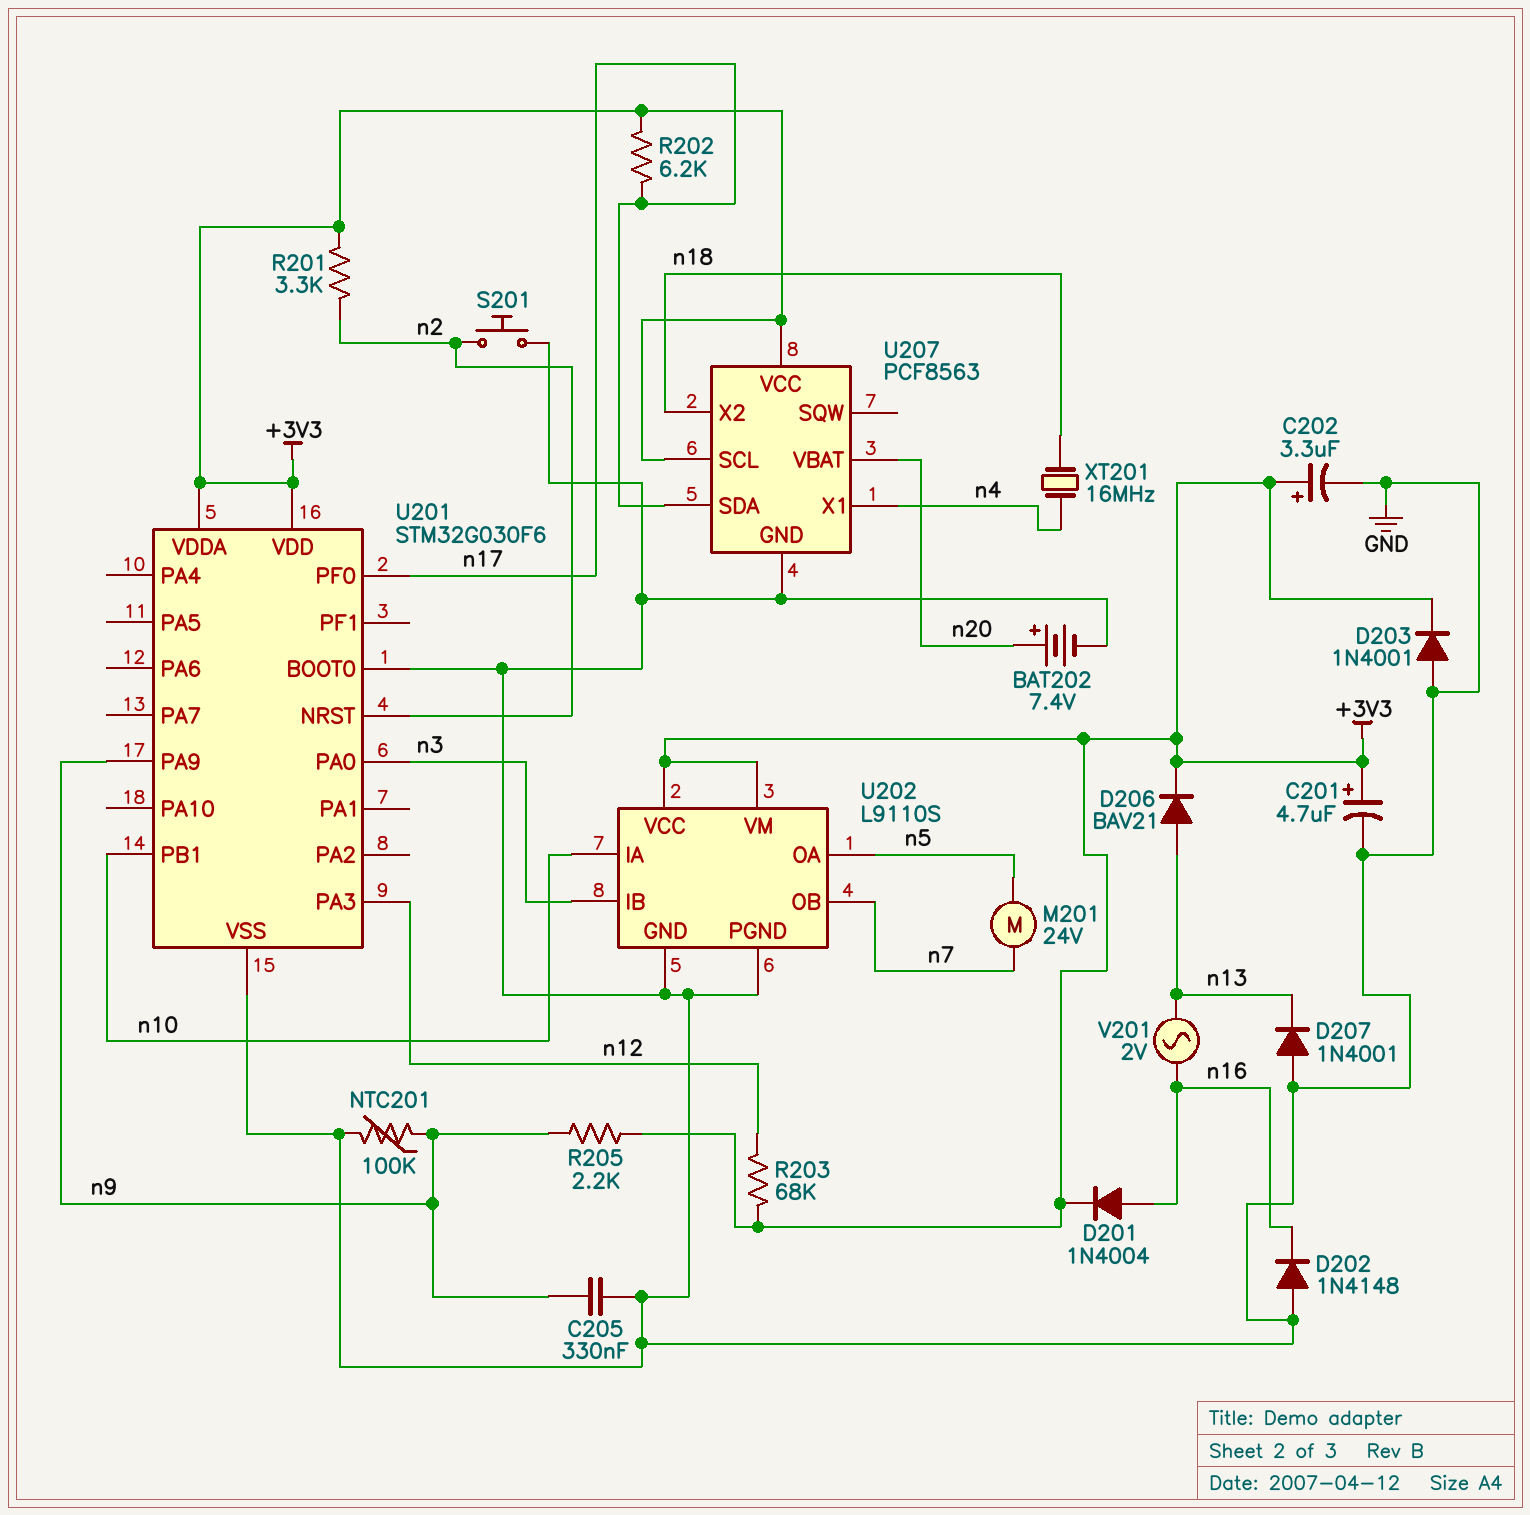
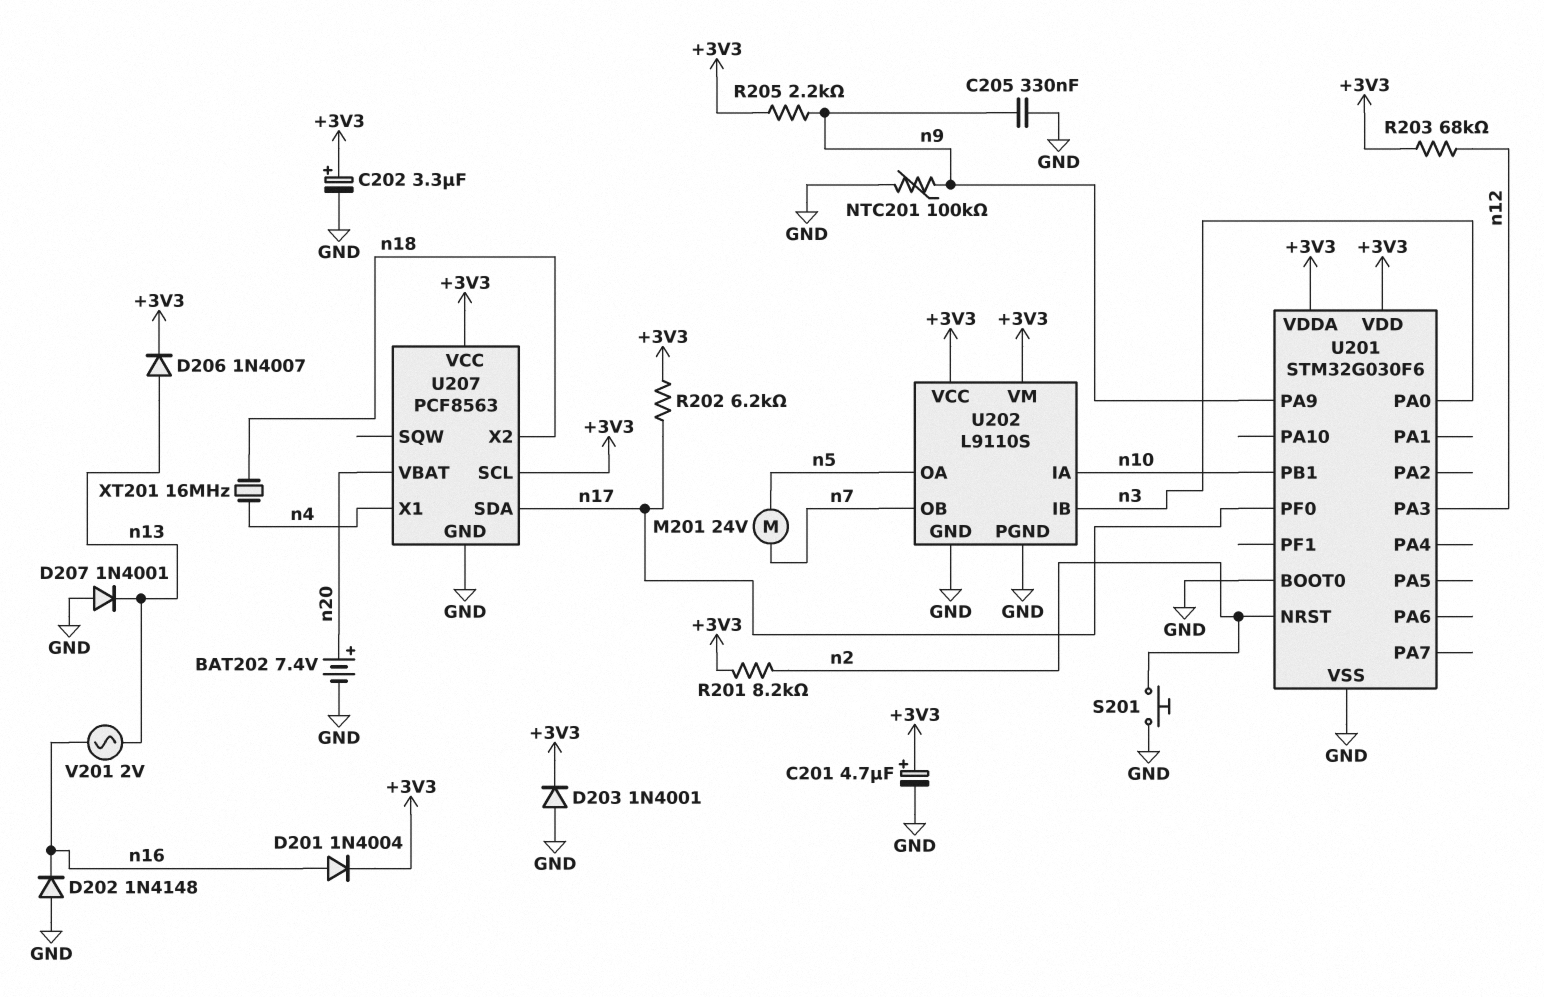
D206: diode BAV21 (A n13, K +3V3) -> diode 1N4007 (A n13, K +3V3)
R201: 3.3k (+3V3, n2) -> 8.2k (+3V3, n2)

